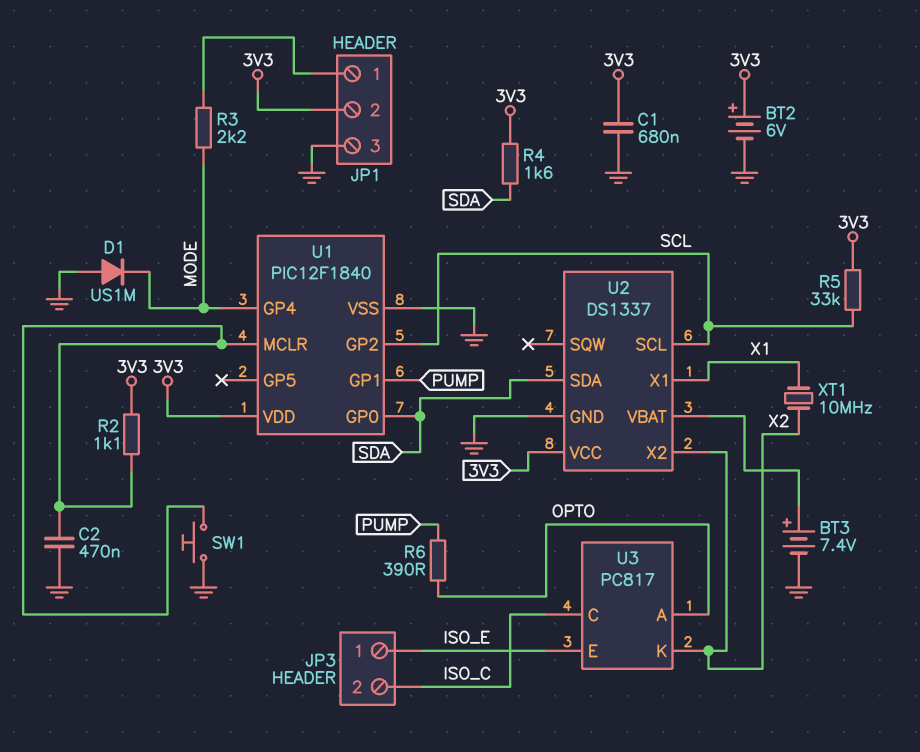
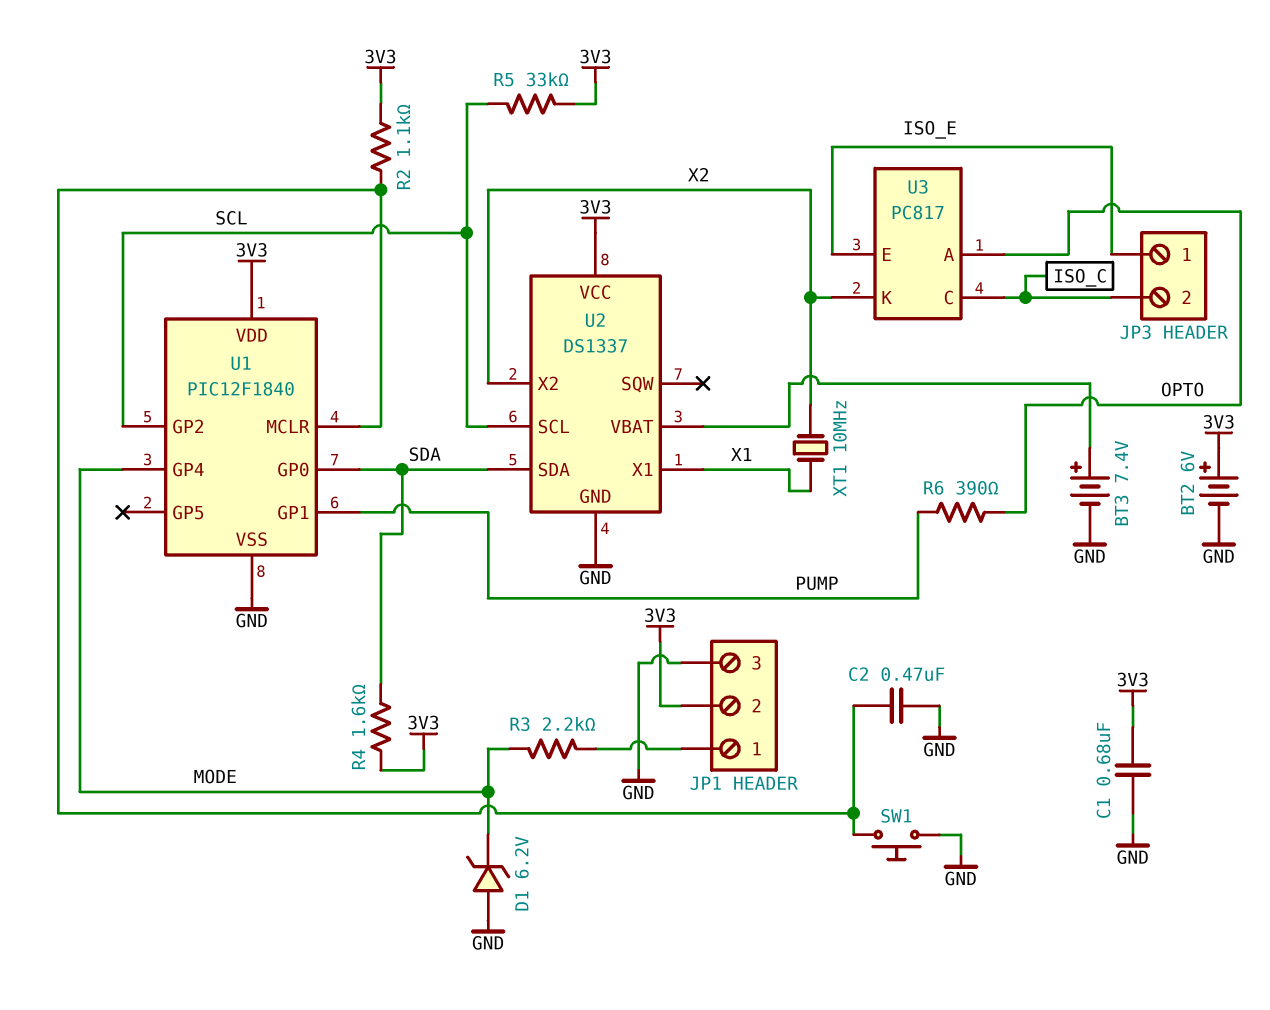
D1: diode US1M (A GND, K MODE) -> zener 6.2V (A GND, K MODE)

